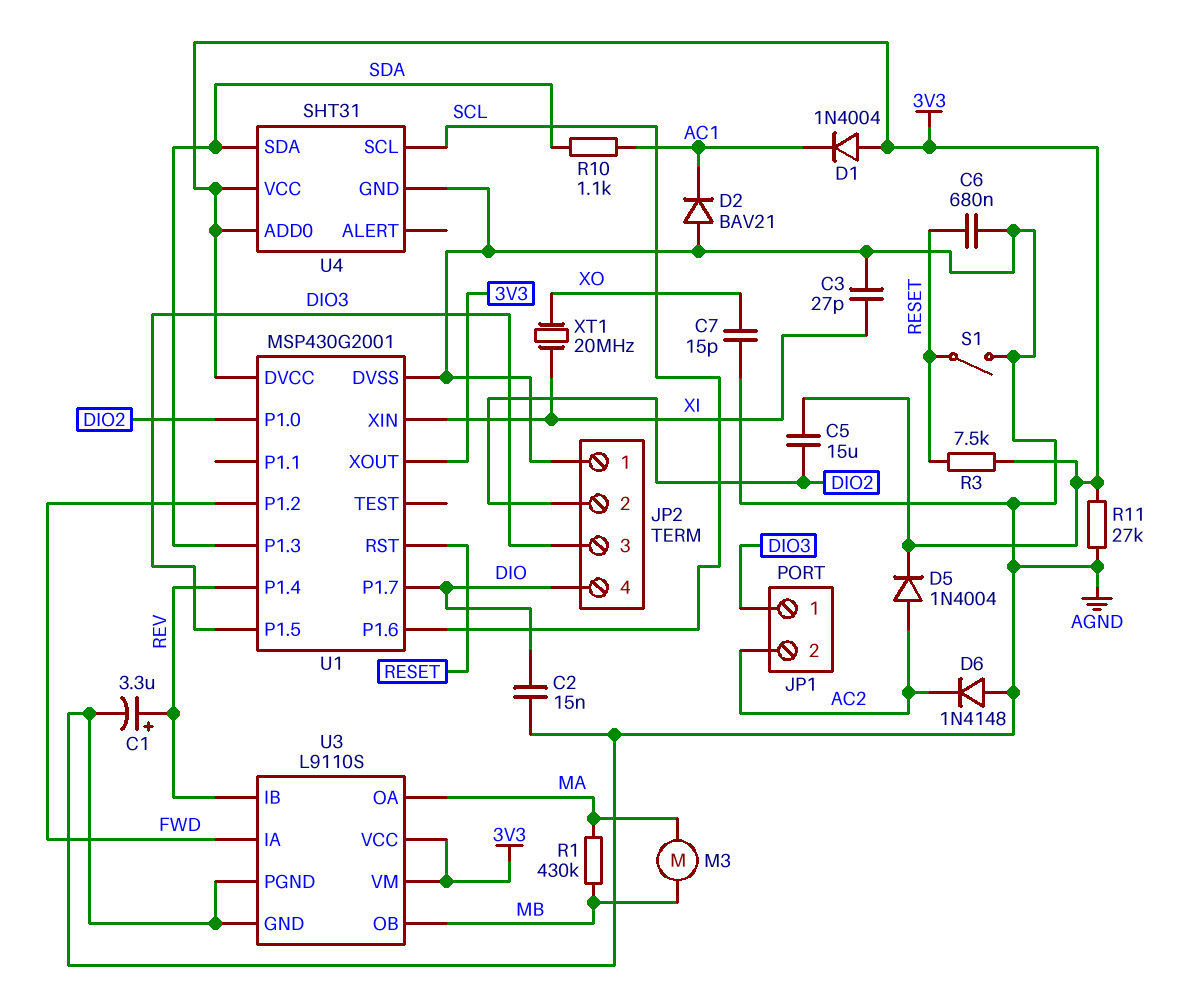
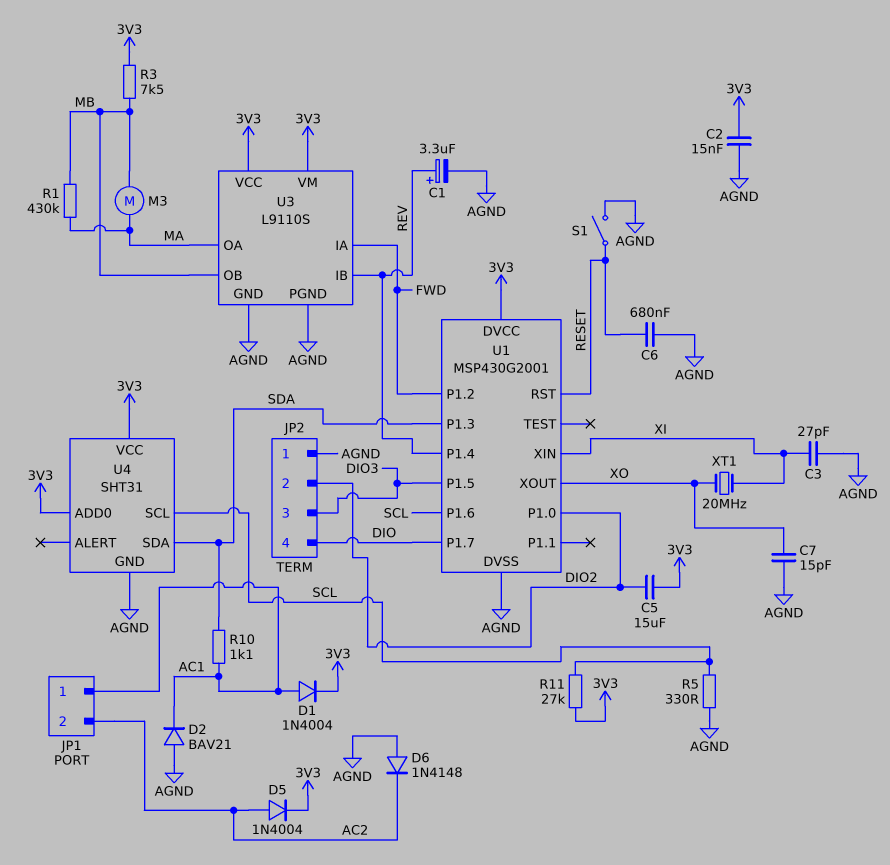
C2: 15nF (AGND, DIO) -> 15nF (3V3, AGND)
D1: diode 1N4004 (A 3V3, K AC1) -> diode 1N4004 (A AC1, K 3V3)
JP1 pin 1: DIO3 -> AC1
R3: 7.5k (3V3, RESET) -> 7.5k (3V3, MB)
R5: none -> 330 (AGND, SCL)
R11: 27k (3V3, AGND) -> 27k (3V3, SCL)
U1 pin XOUT: 3V3 -> XO

